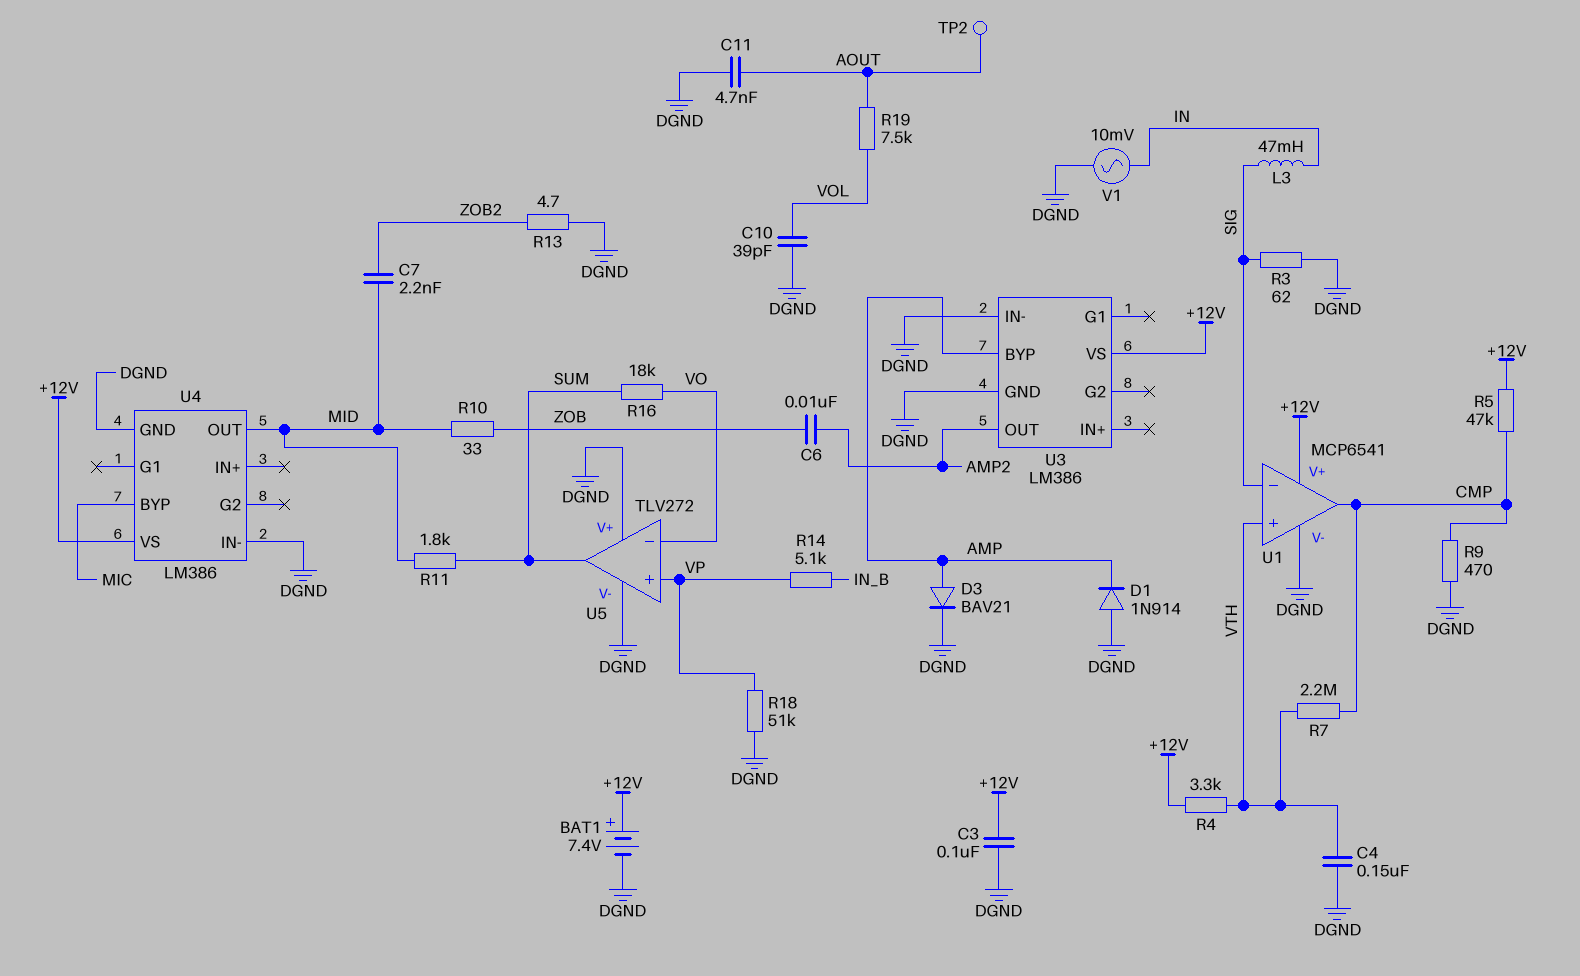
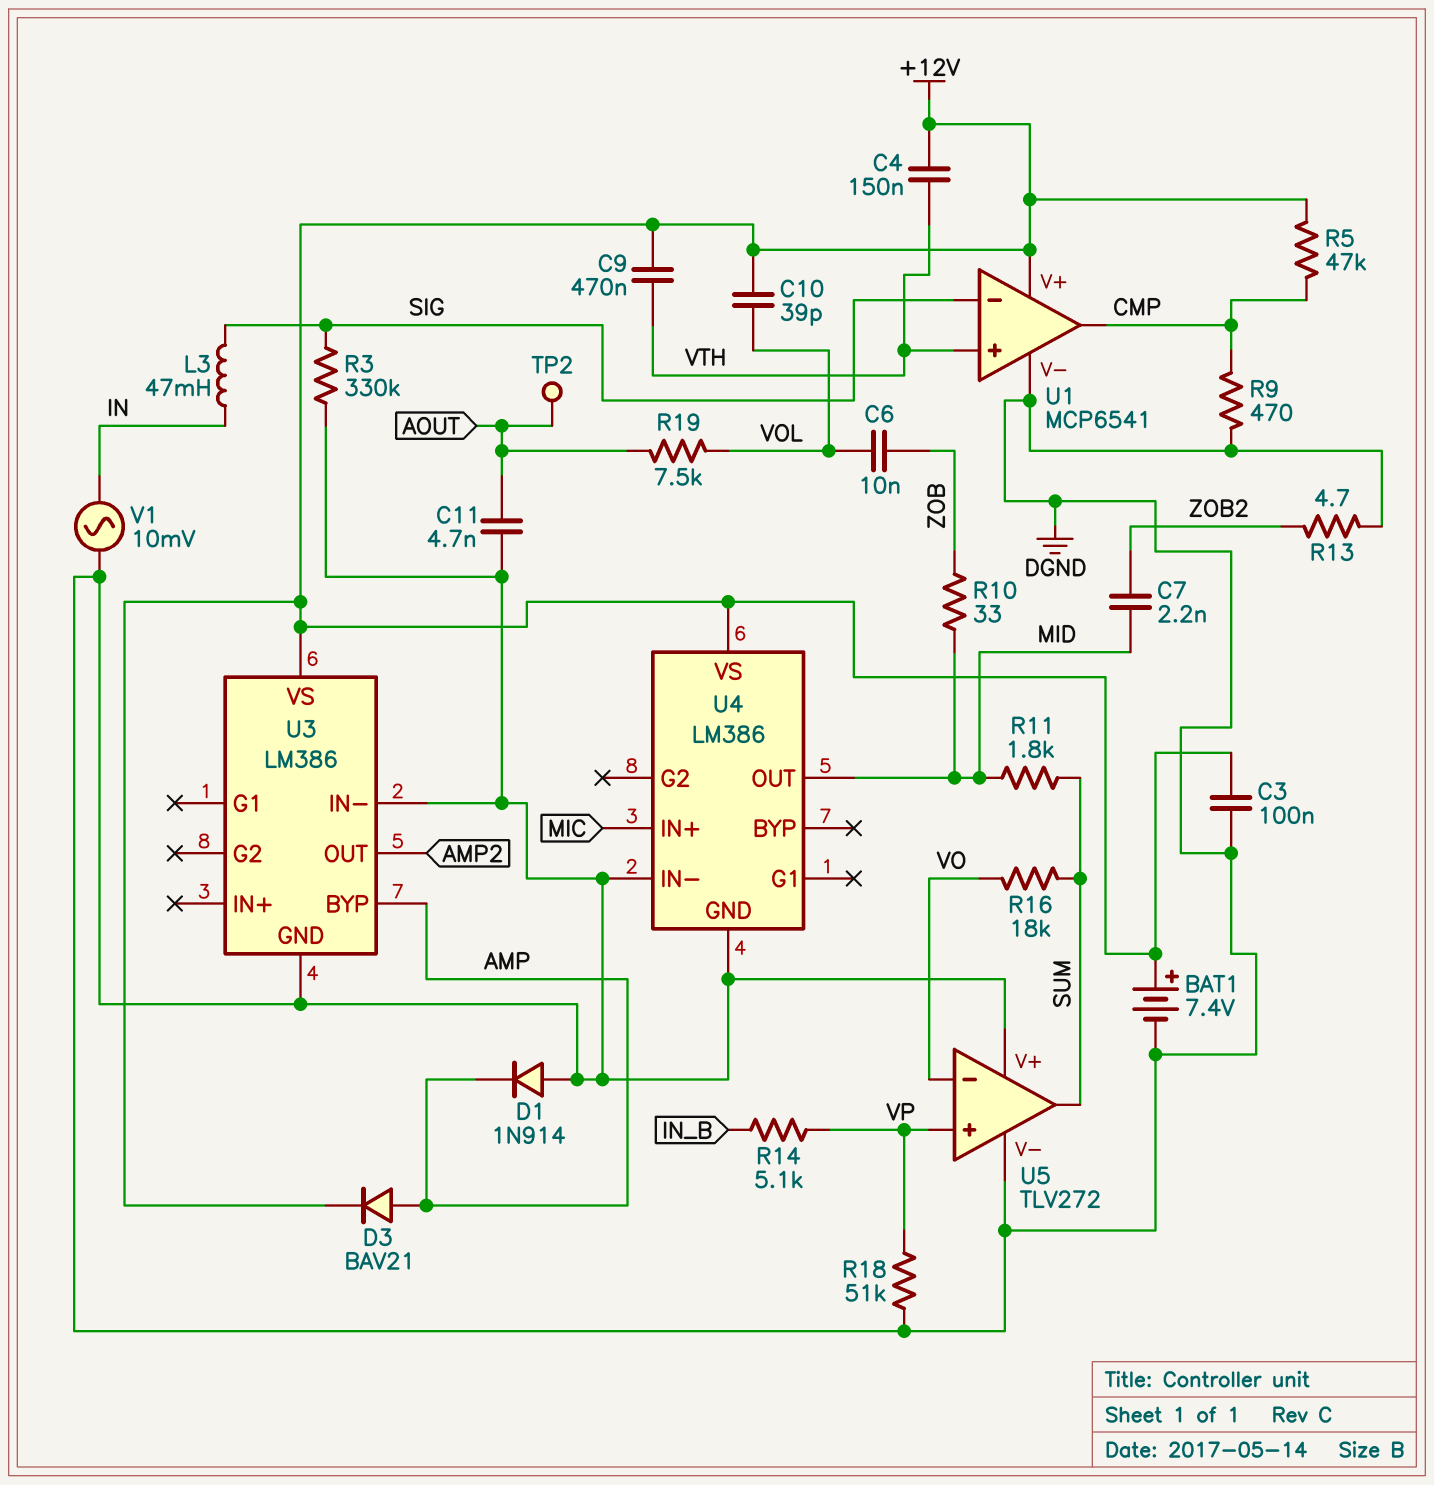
C4: 150nF (DGND, VTH) -> 150nF (+12V, VTH)
C6: 10nF (AMP2, ZOB) -> 10nF (VOL, ZOB)
C9: none -> 470nF (+12V, VTH)
C10: 39pF (DGND, VOL) -> 39pF (+12V, VOL)
D3: diode BAV21 (A AMP, K DGND) -> diode BAV21 (A AMP, K +12V)
R3: 62 (DGND, SIG) -> 330k (DGND, SIG)
R4: 3.3k (+12V, VTH) -> none
R7: 2.2M (CMP, VTH) -> none
U4 pin BYP: MIC -> none
U4 pin IN+: none -> MIC

